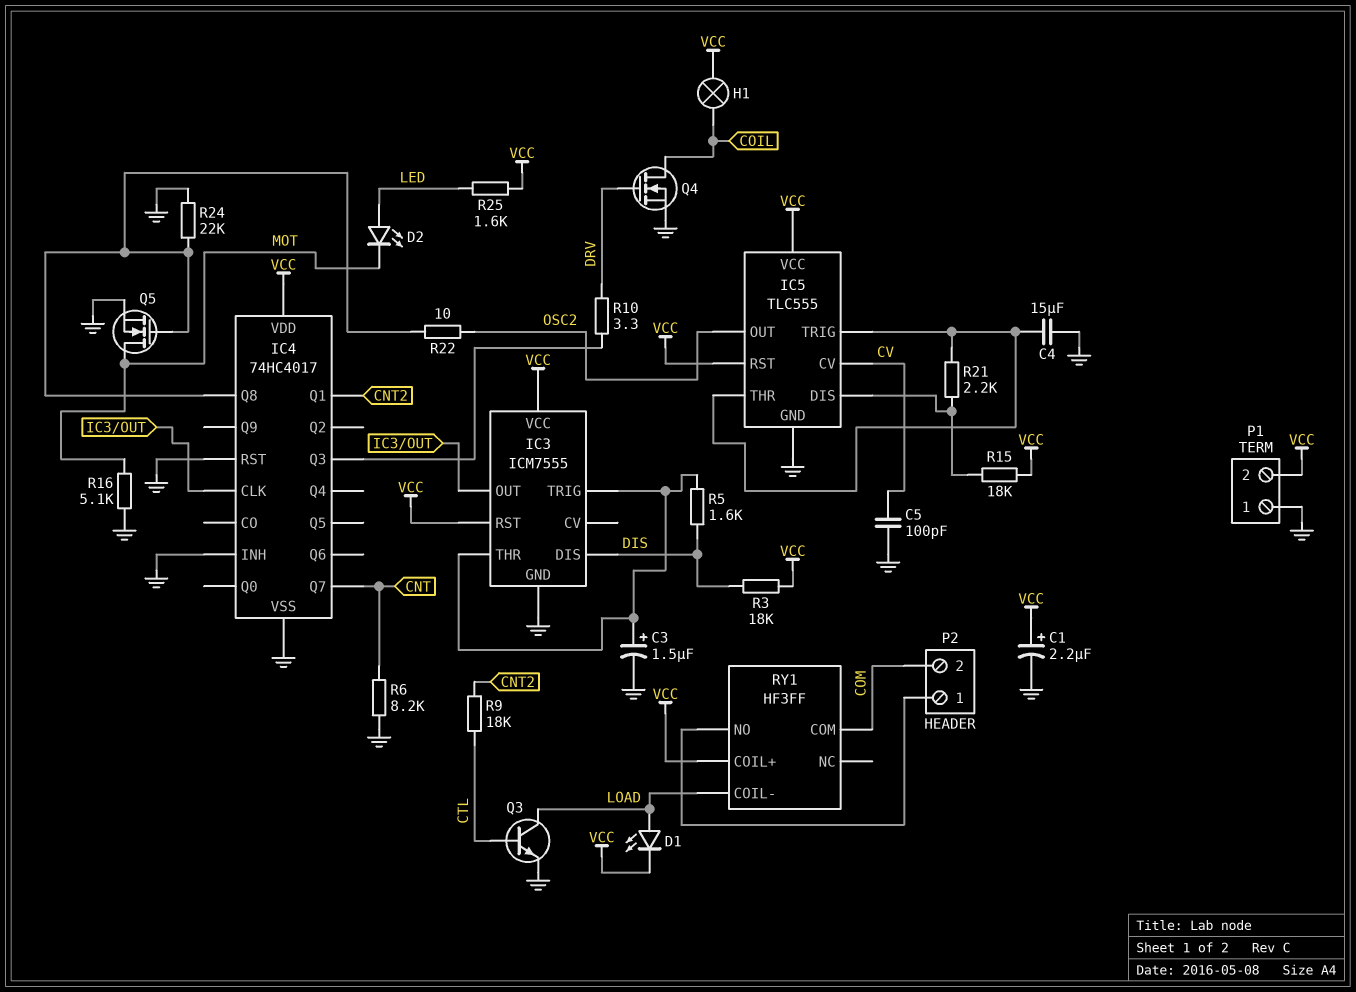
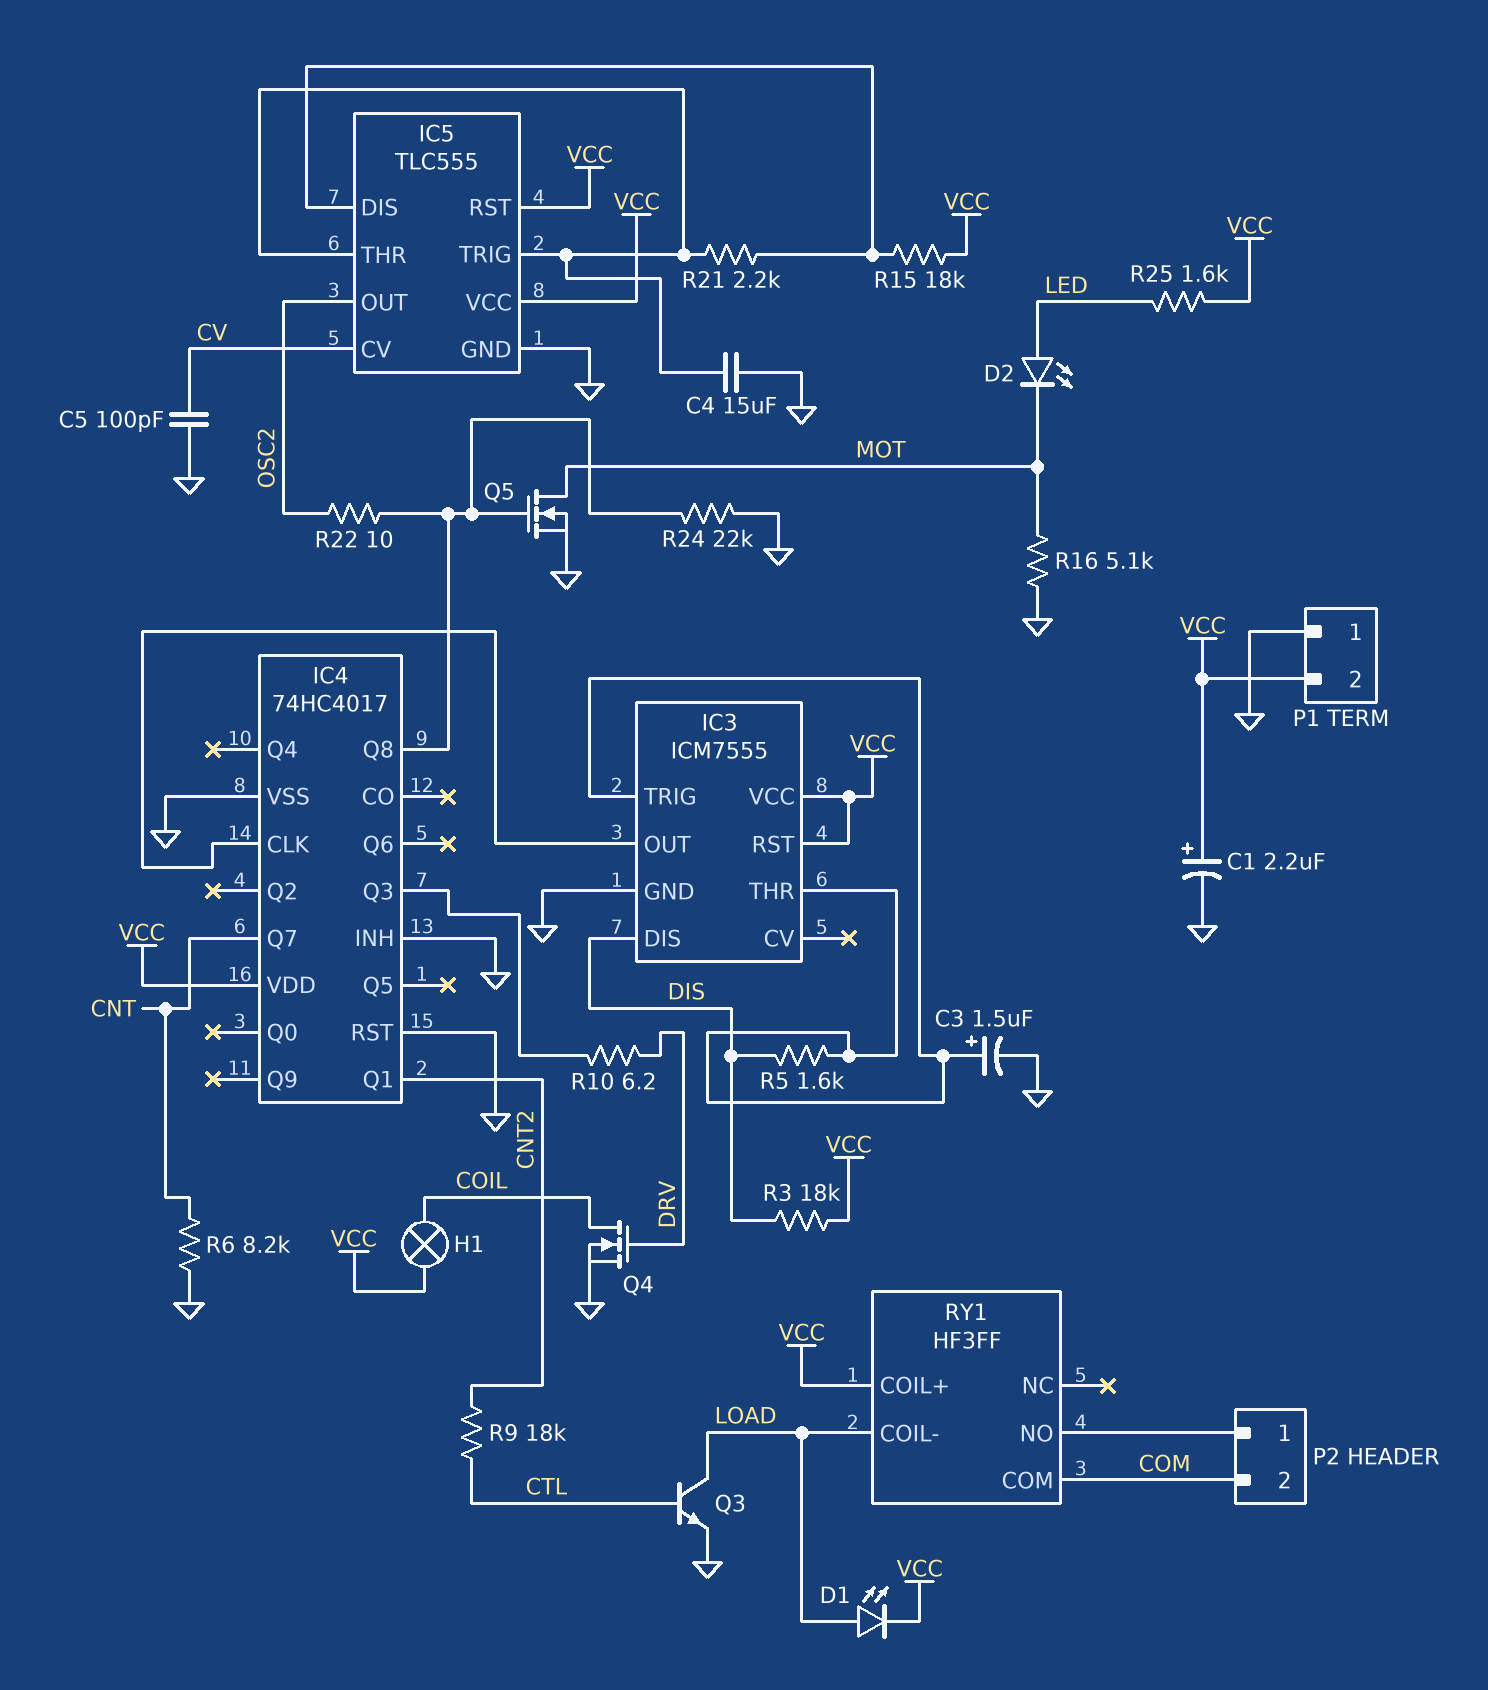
R10: 3.3 (DRV, IC4/Q3) -> 6.2 (DRV, IC4/Q3)

